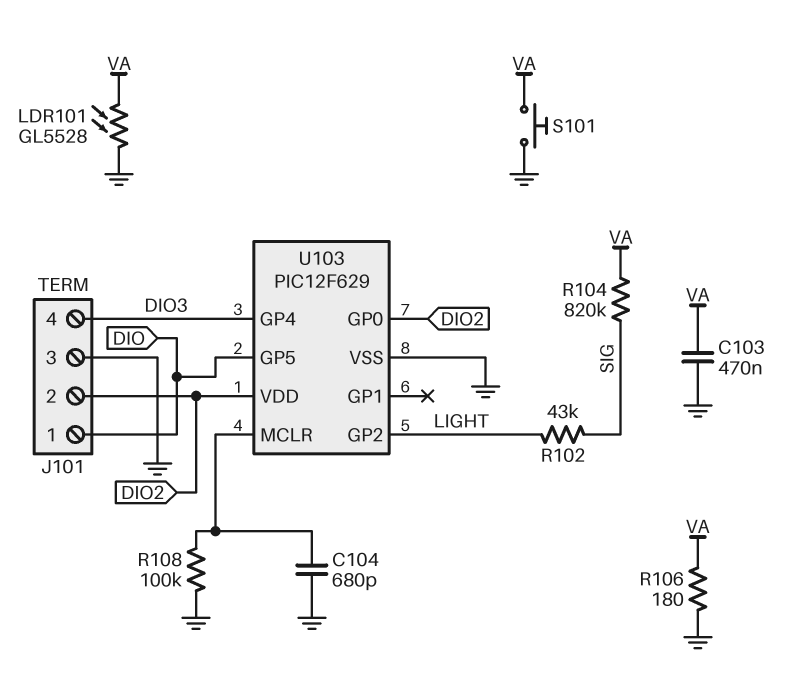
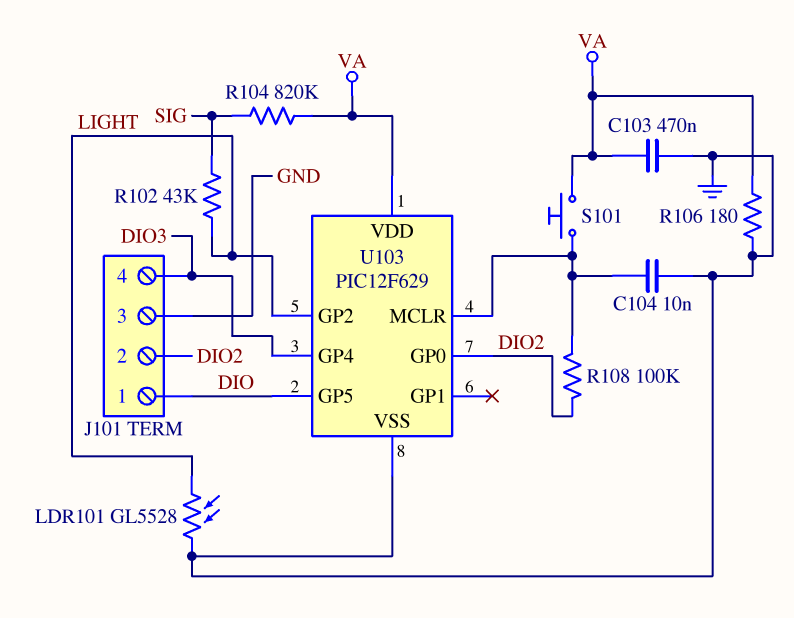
C104: 680pF (GND, U103/MCLR) -> 10nF (GND, U103/MCLR)
LDR101: GL5528 (GND, VA) -> GL5528 (GND, LIGHT)
R108: 100k (GND, U103/MCLR) -> 100k (DIO2, U103/MCLR)
S101: button (GND, VA) -> button (U103/MCLR, VA)
U103 pin VDD: DIO2 -> VA

